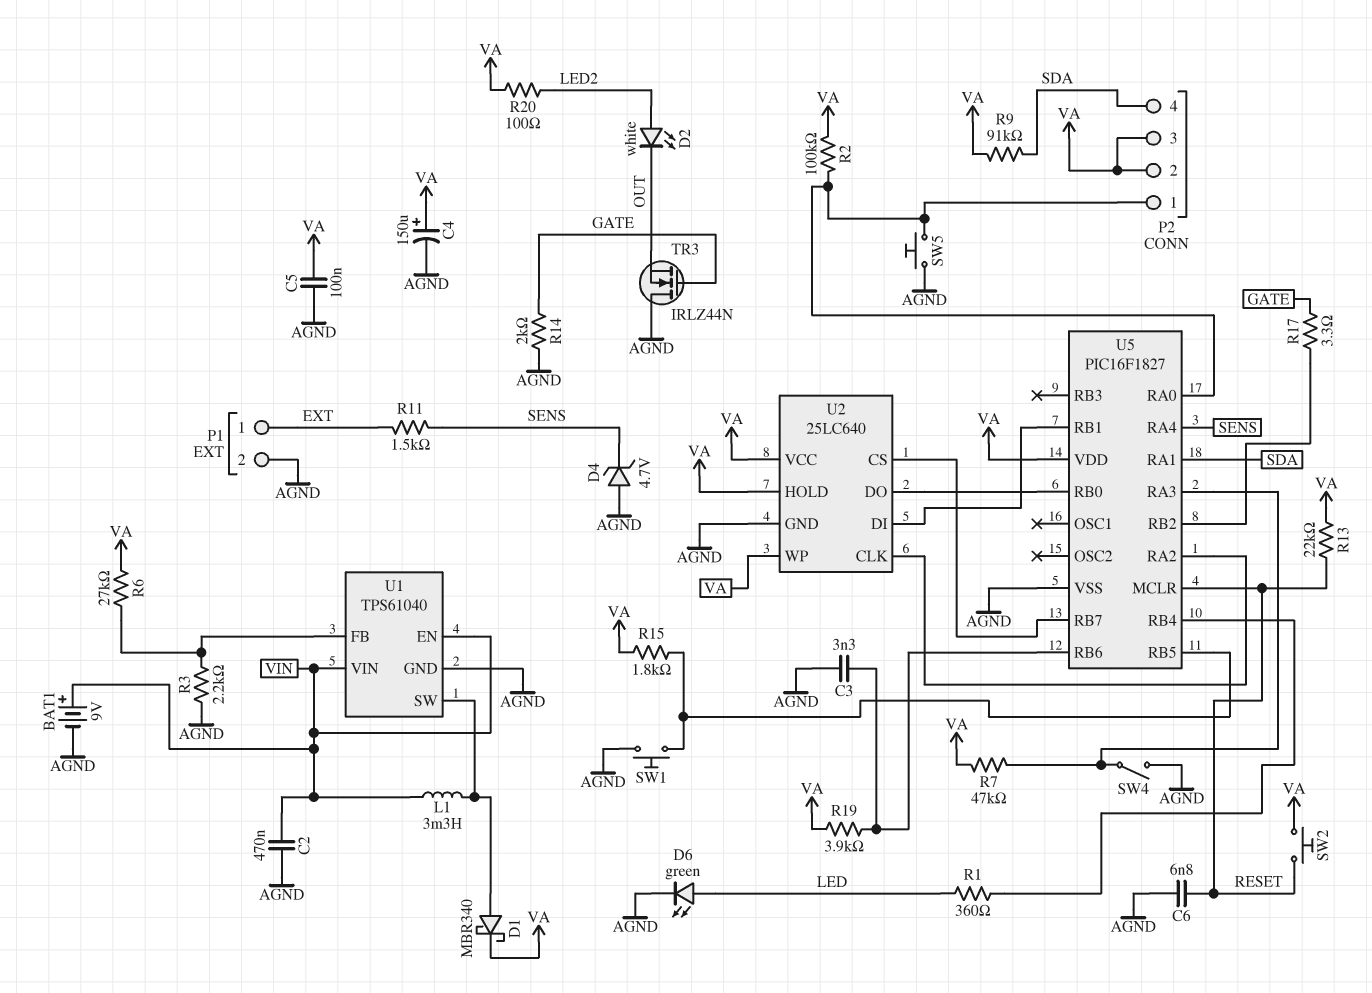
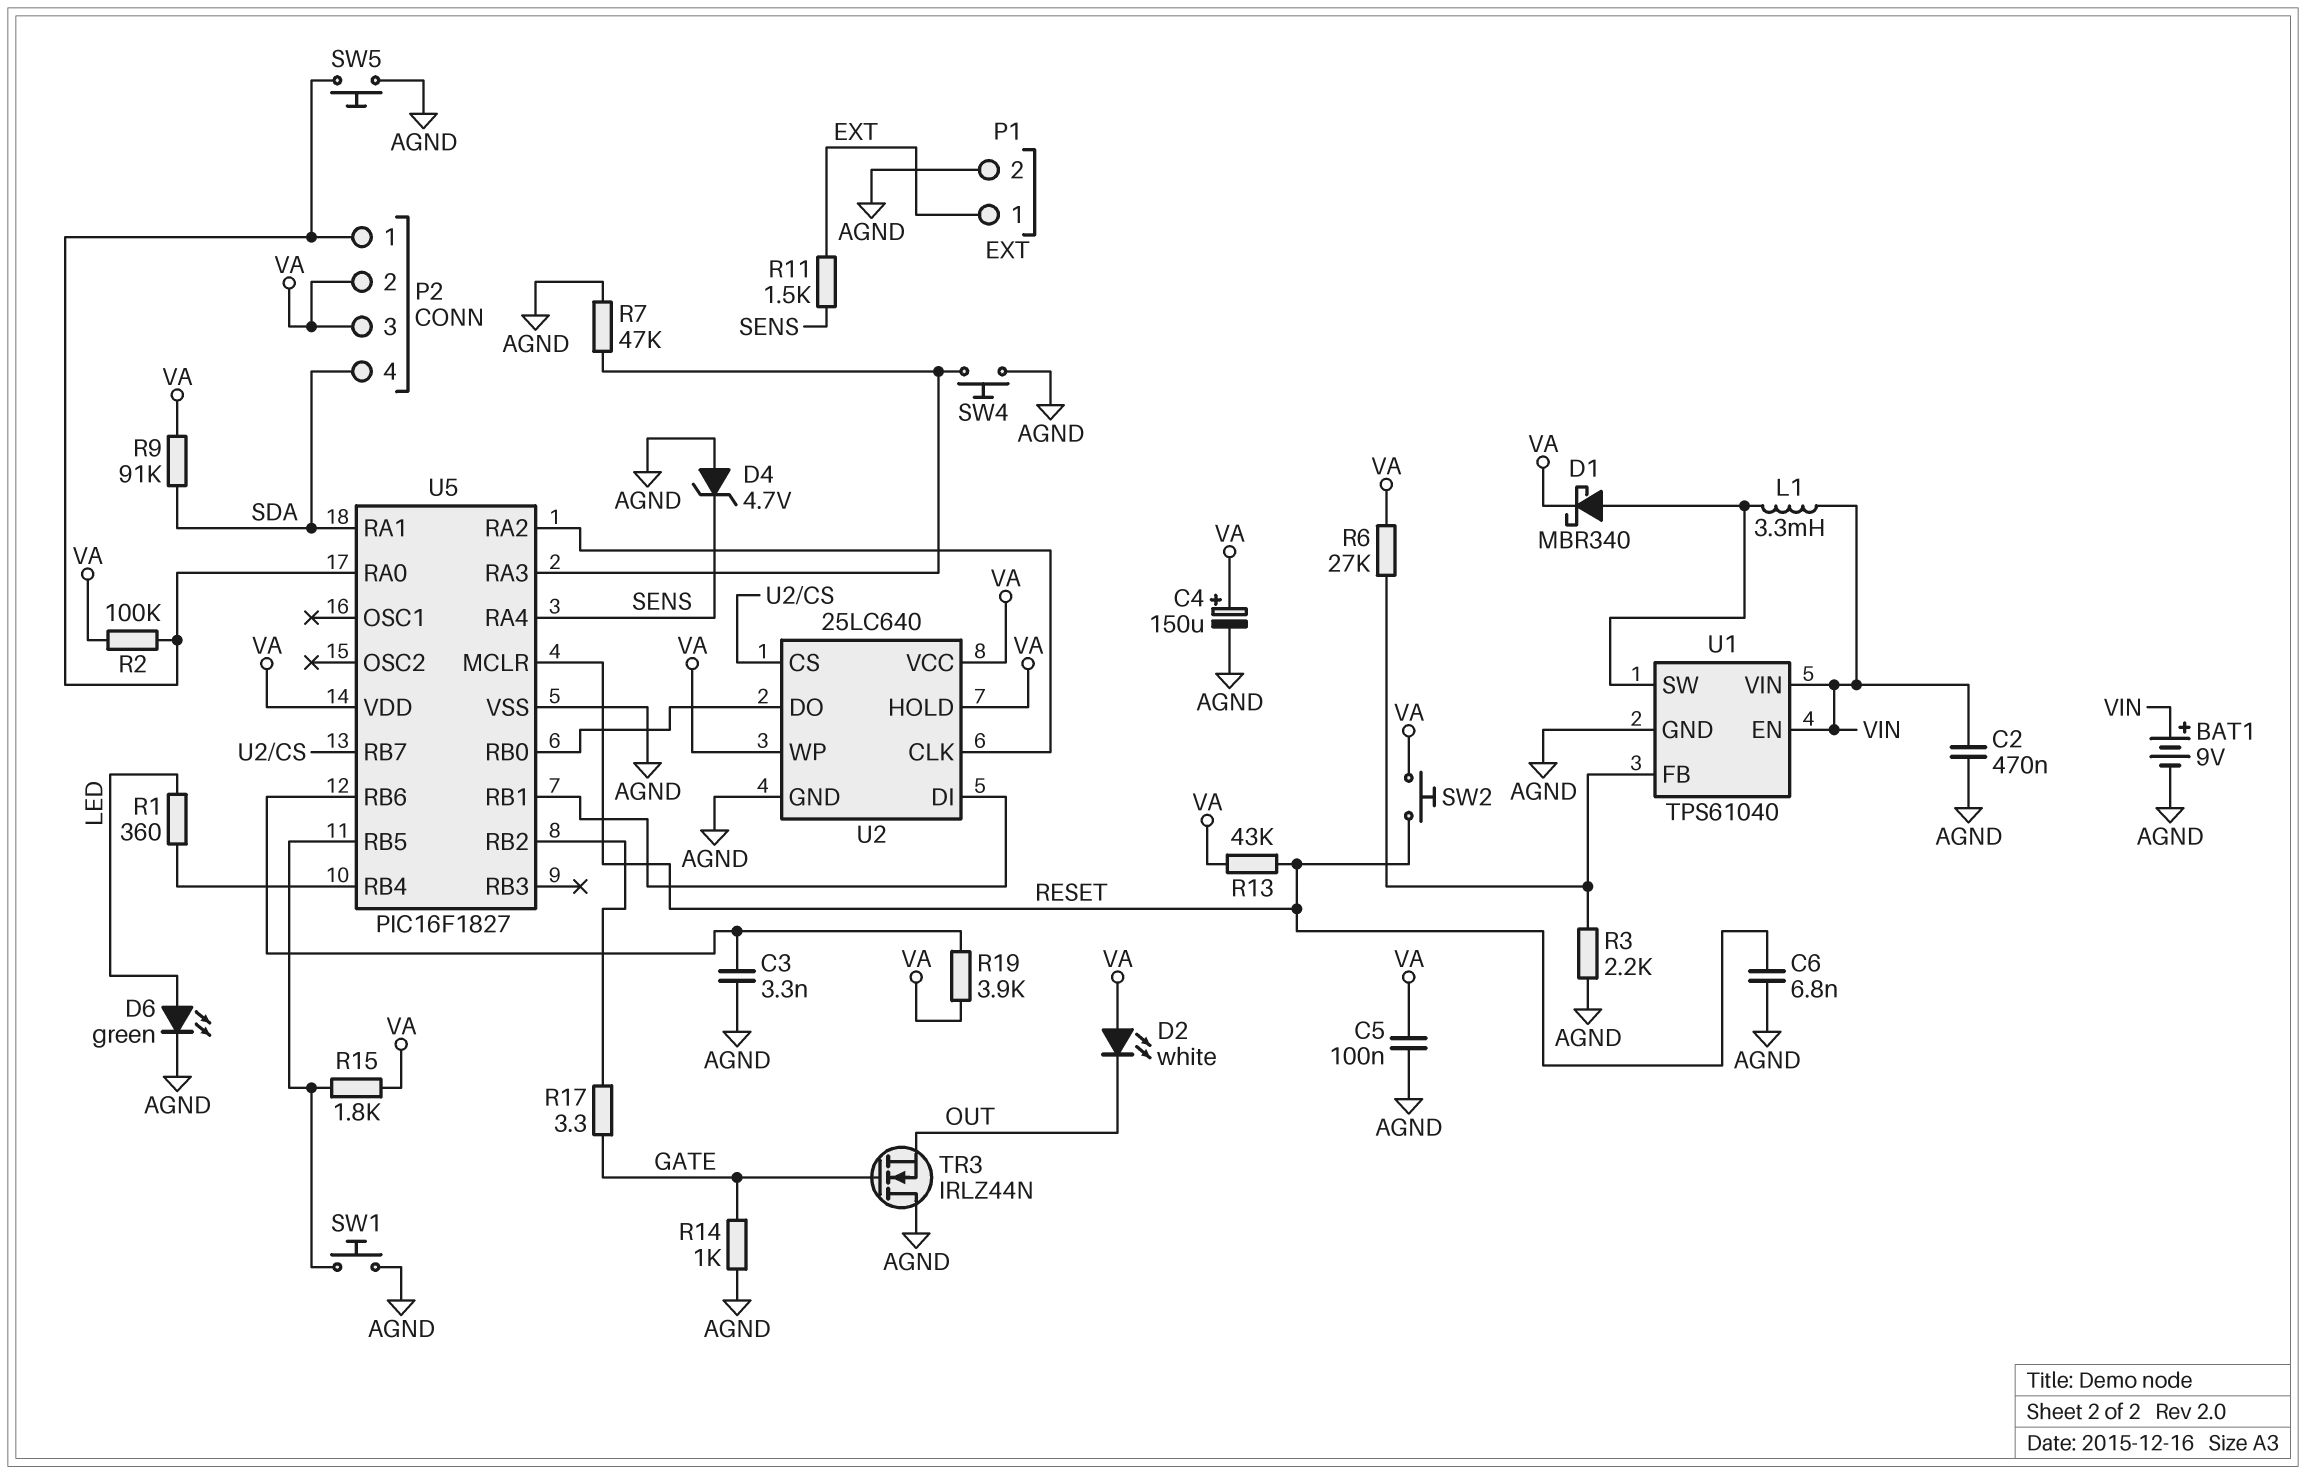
D2: LED white (A LED2, K OUT) -> LED white (A VA, K OUT)
R7: 47k (U5/RA3, VA) -> 47k (AGND, U5/RA3)
R13: 22k (RESET, VA) -> 43k (RESET, VA)
R14: 2k (AGND, GATE) -> 1k (AGND, GATE)
R20: 100 (LED2, VA) -> none
SW4: switch (AGND, U5/RA3) -> button (AGND, U5/RA3)

